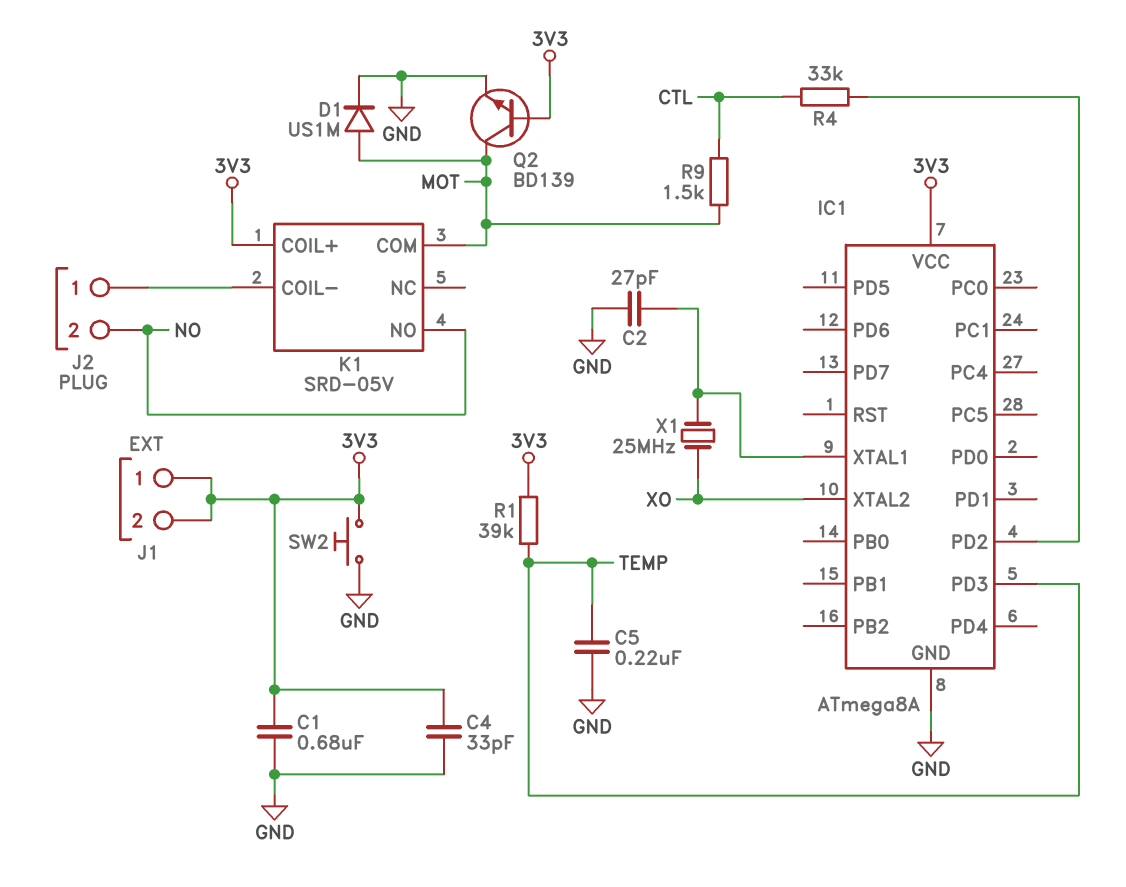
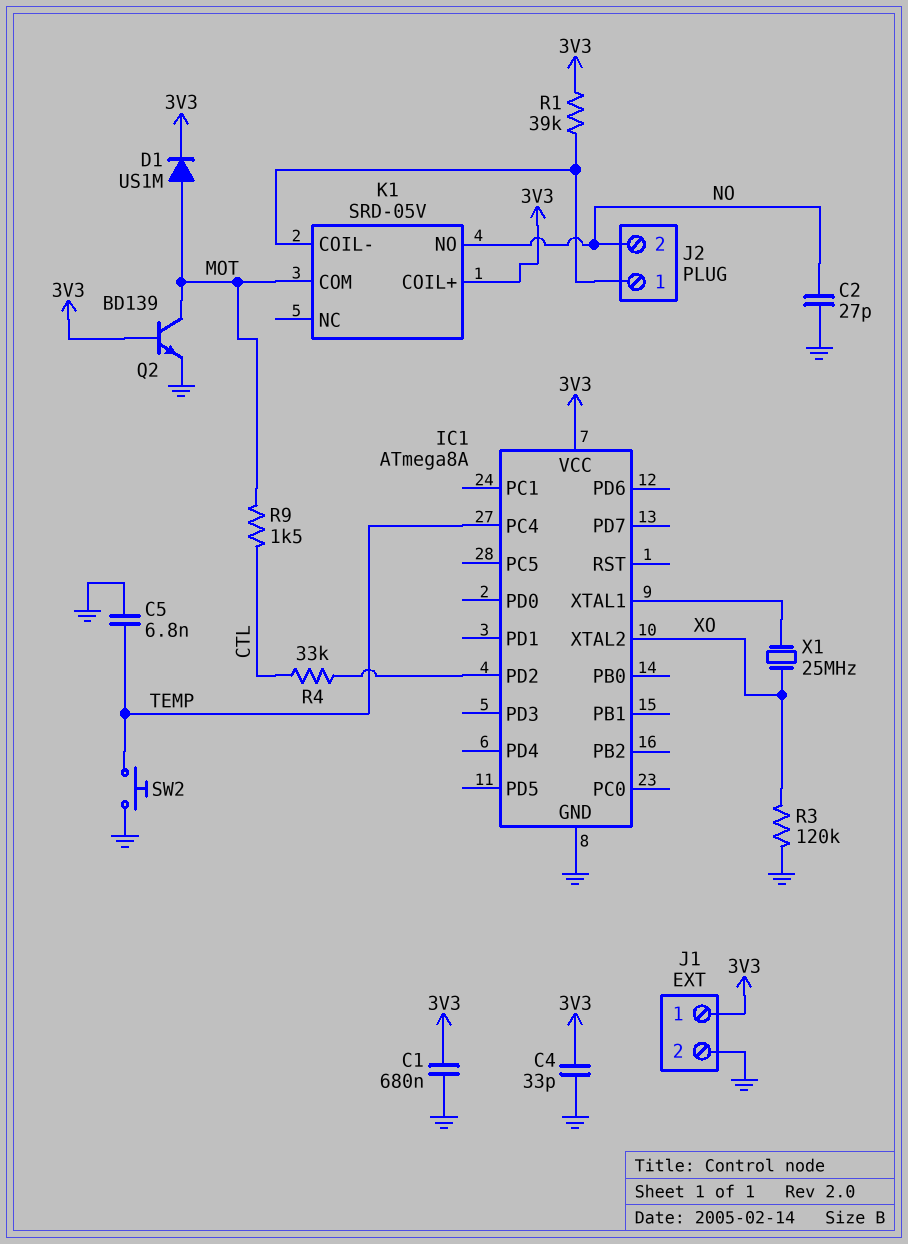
C2: 27pF (GND, IC1/XTAL1) -> 27pF (GND, NO)
C5: 220nF (GND, TEMP) -> 6.8nF (GND, TEMP)
D1: diode US1M (A MOT, K GND) -> diode US1M (A MOT, K 3V3)
IC1 pin PC4: none -> TEMP
IC1 pin PD3: TEMP -> none
J1 pin 2: 3V3 -> GND
R1: 39k (3V3, TEMP) -> 39k (3V3, J2/1)
R3: none -> 120k (GND, XO)
SW2: button (3V3, GND) -> button (GND, TEMP)

